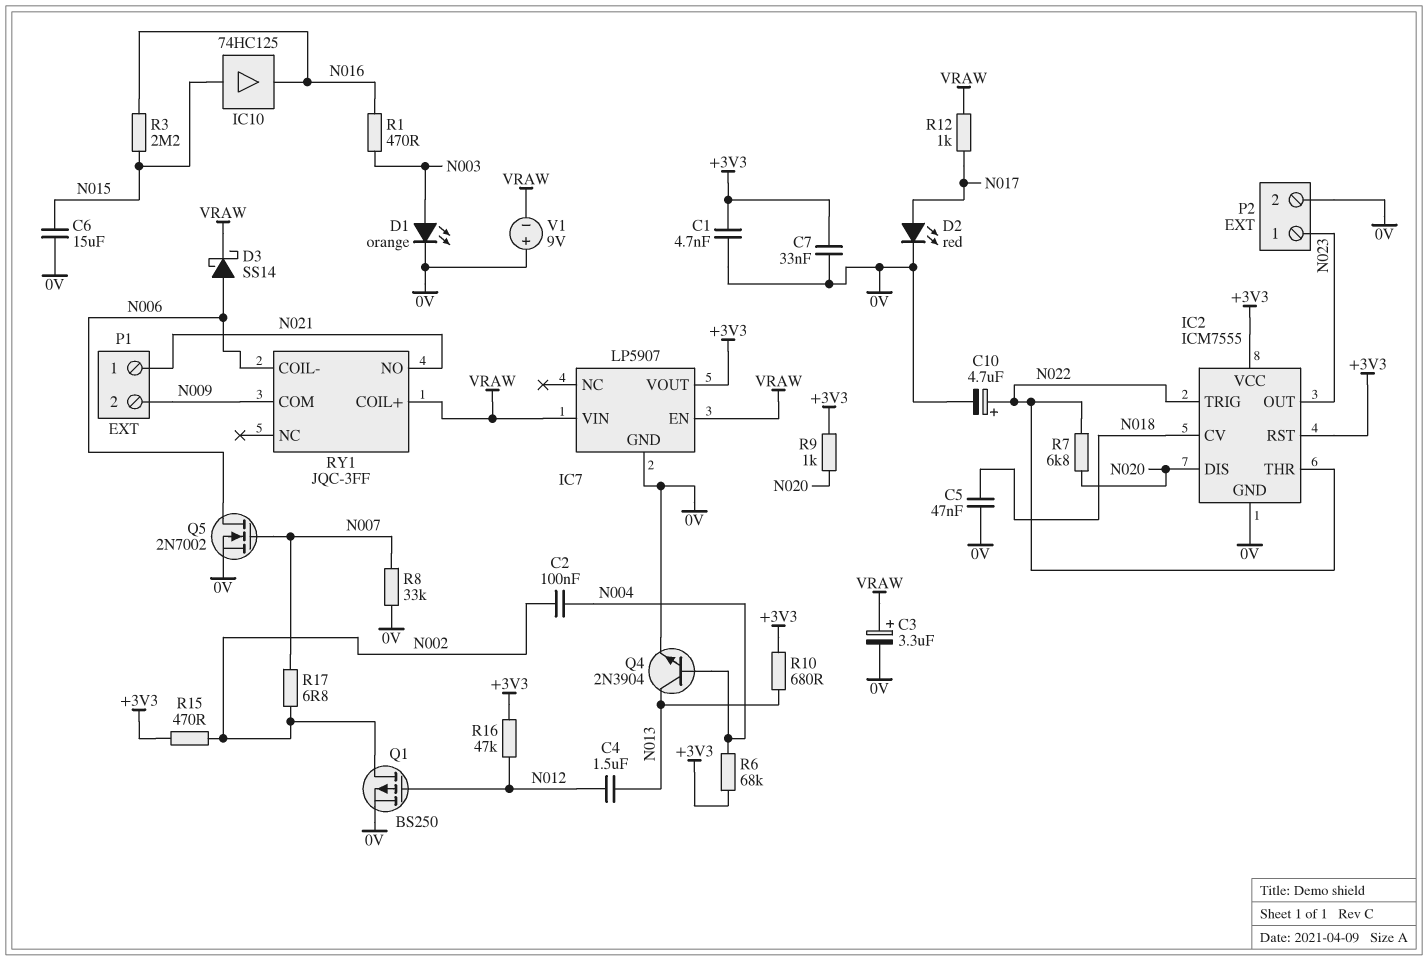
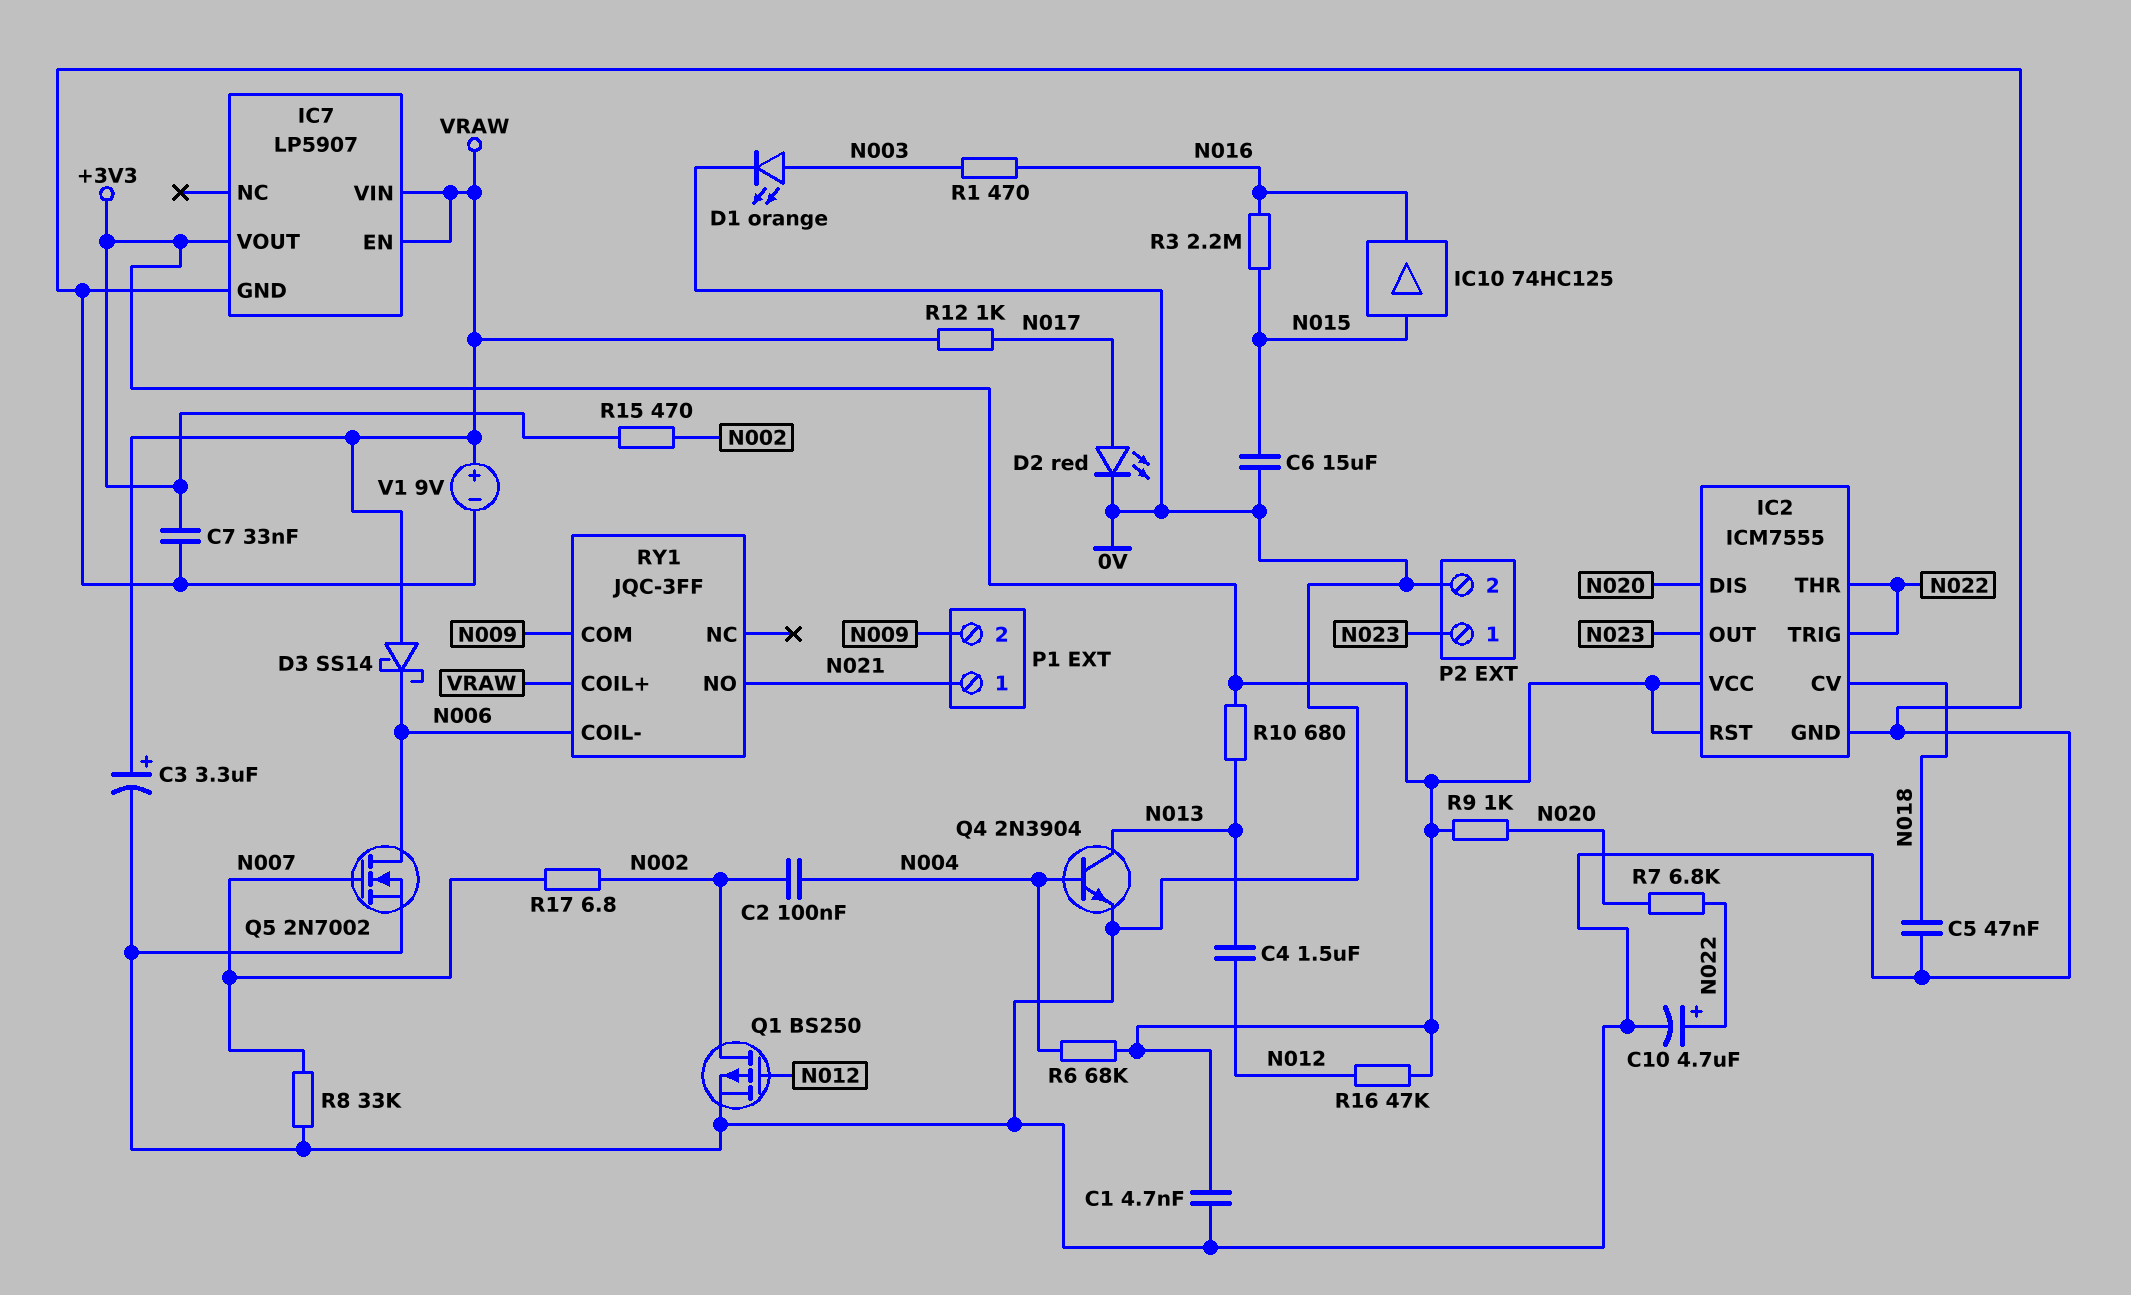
D3: schottky SS14 (A N006, K VRAW) -> schottky SS14 (A VRAW, K N006)
V1: 9V (plus 0V, minus VRAW) -> 9V (plus VRAW, minus 0V)

